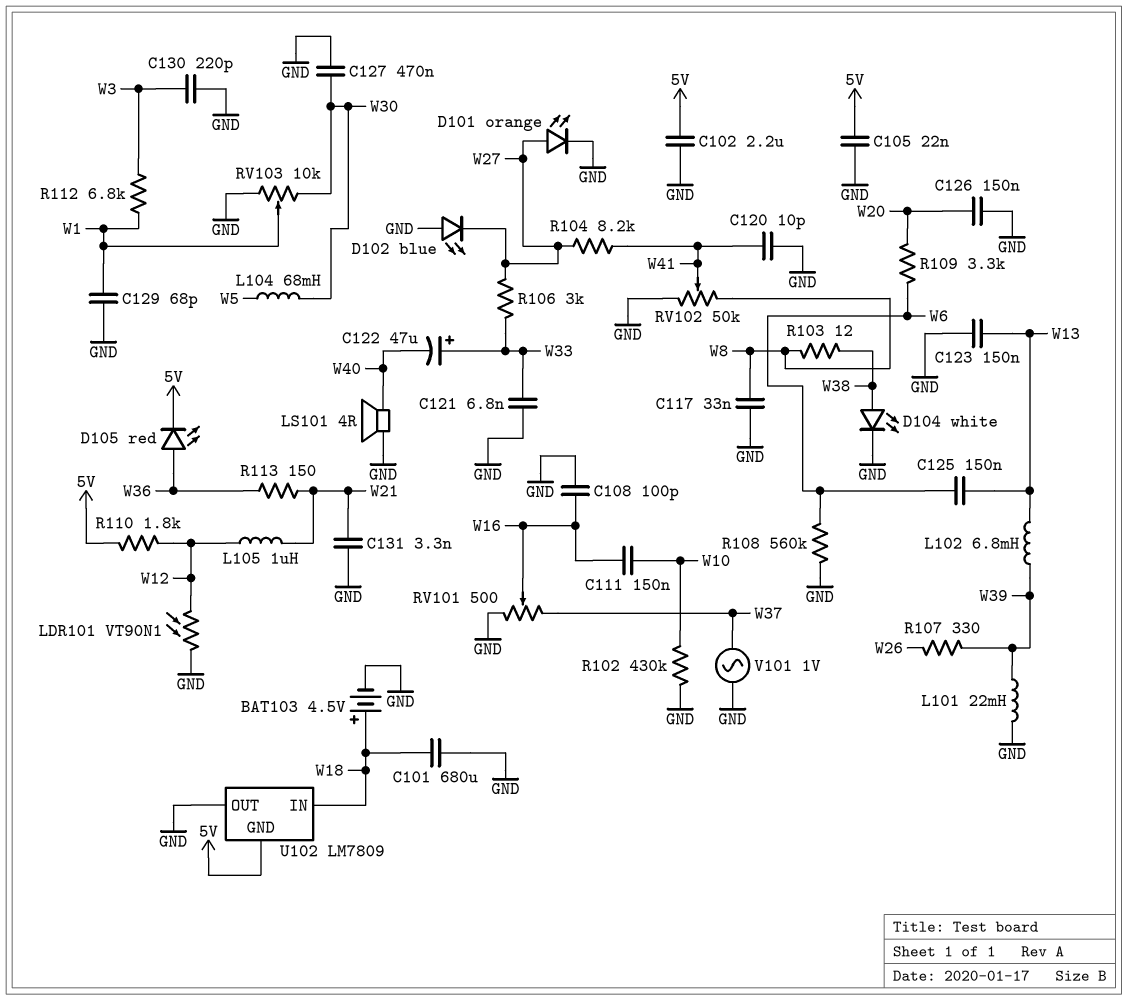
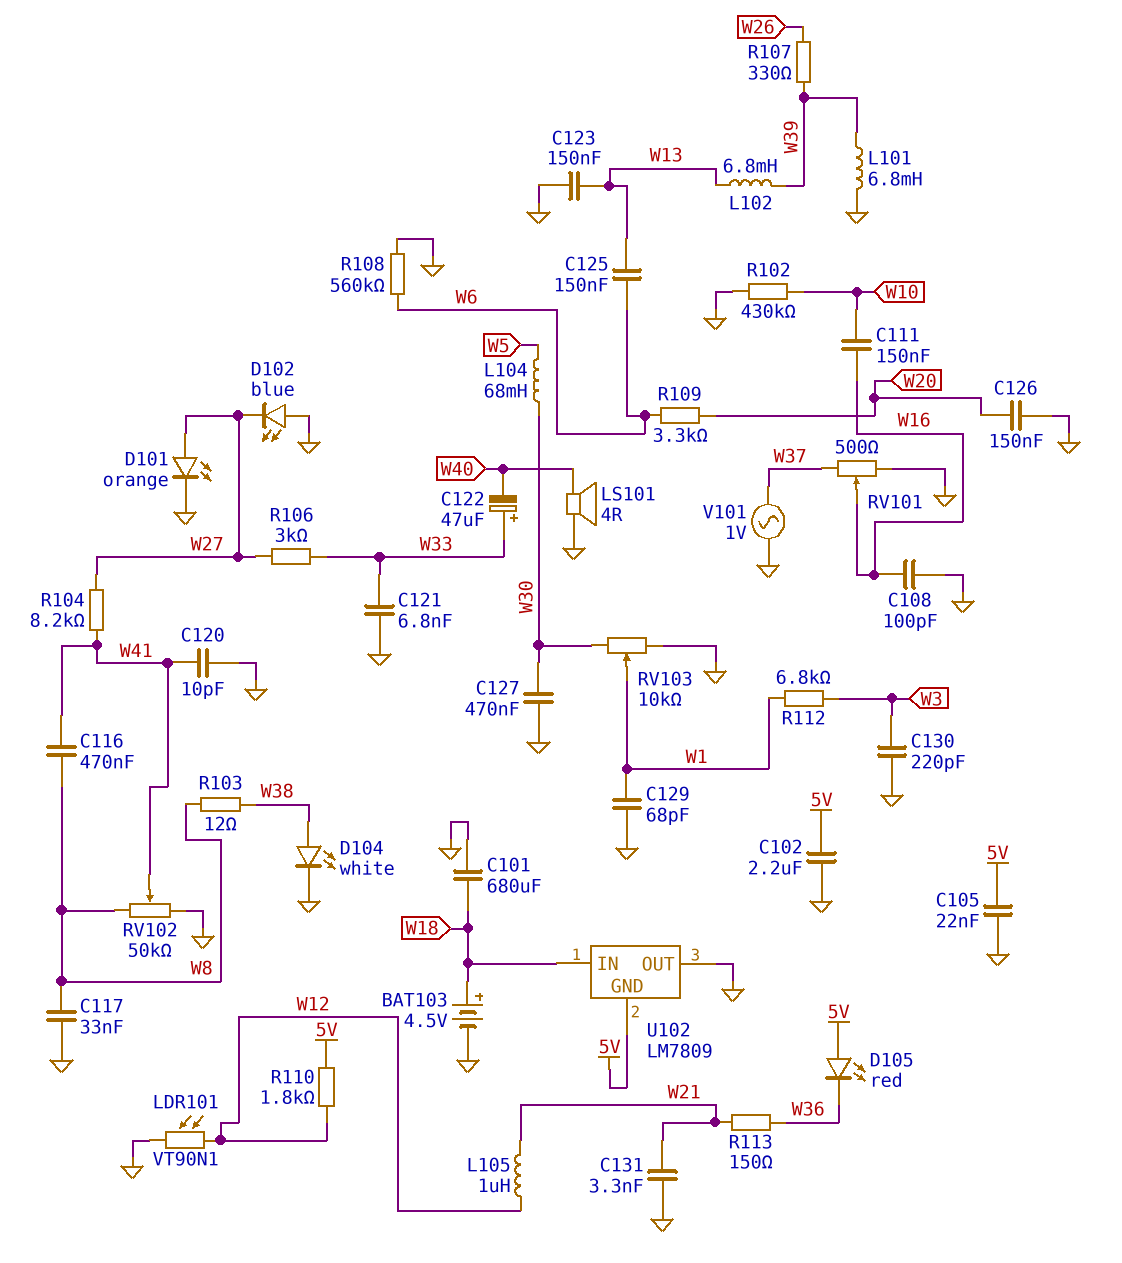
C116: none -> 470nF (W8, W41)
D105: LED red (A W36, K 5V) -> LED red (A 5V, K W36)
L101: 22mH (GND, W39) -> 6.8mH (GND, W39)

